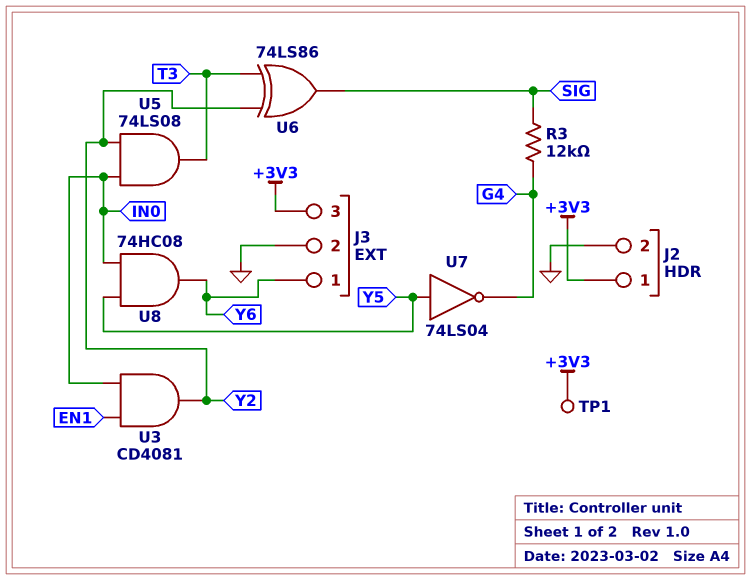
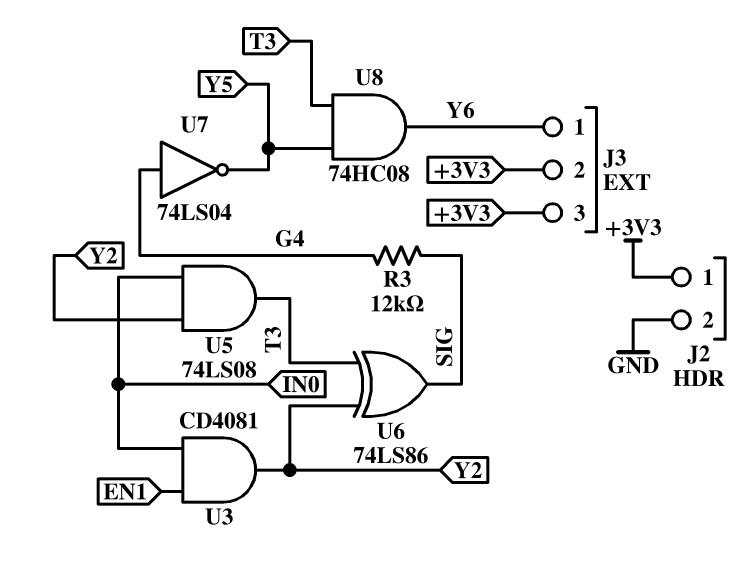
J3 pin 2: GND -> +3V3
TP1: test point (+3V3) -> none
U7: NOT 74LS04 (in Y5, out G4) -> NOT 74LS04 (in G4, out Y5)
U8: AND 74HC08 (in IN0, in Y5, out Y6) -> AND 74HC08 (in T3, in Y5, out Y6)

